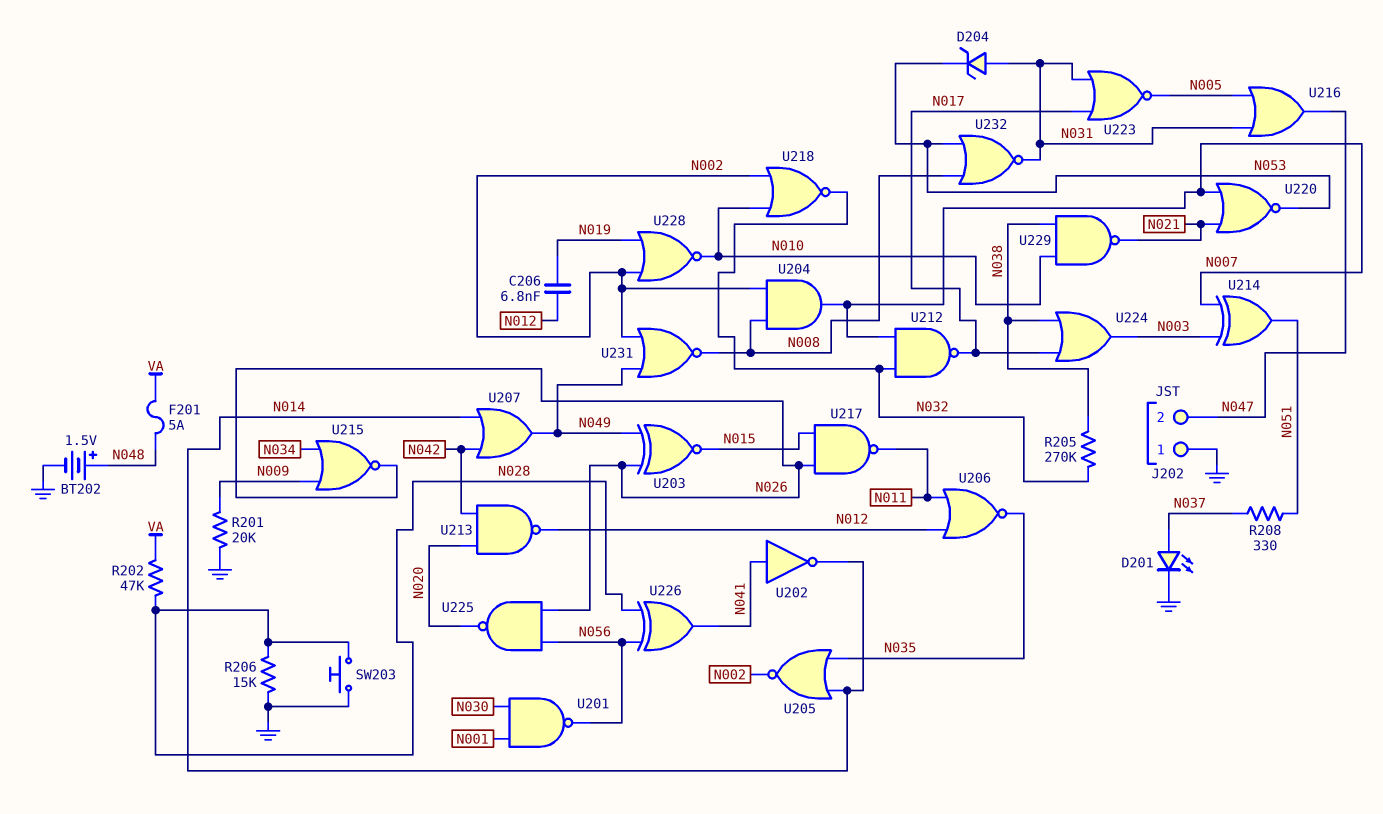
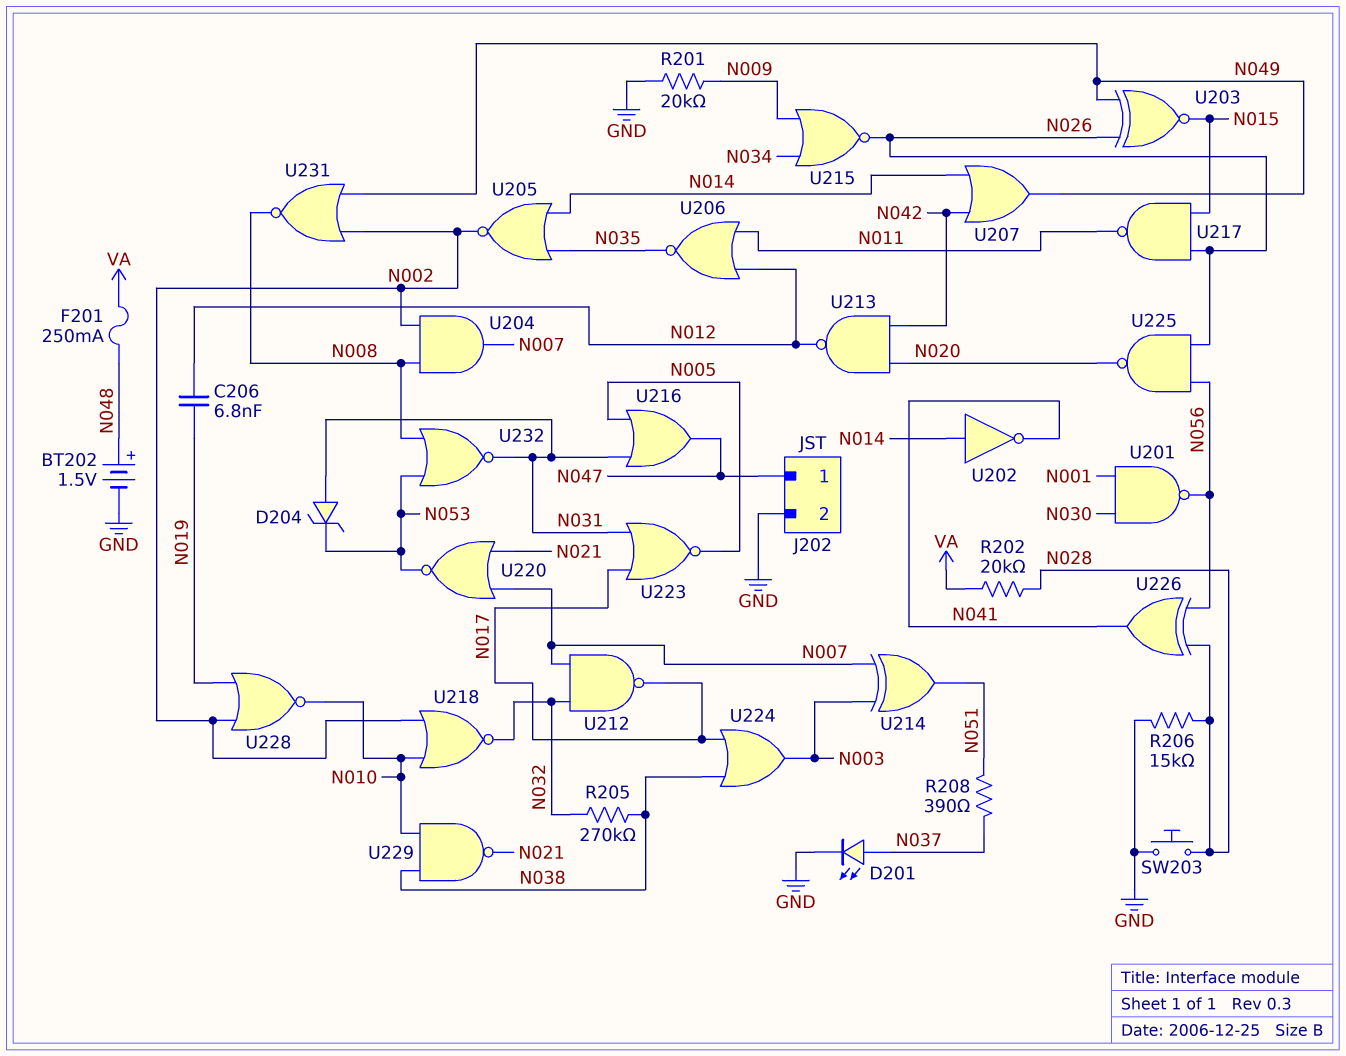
F201: 5A (N048, VA) -> 250mA (N048, VA)
J202 pin 1: GND -> N047
J202 pin 2: N047 -> GND
R202: 47k (N028, VA) -> 20k (N028, VA)
R208: 330 (N037, N051) -> 390 (N037, N051)
U202: NOT (in N041, out N014) -> NOT (in N014, out N041)

